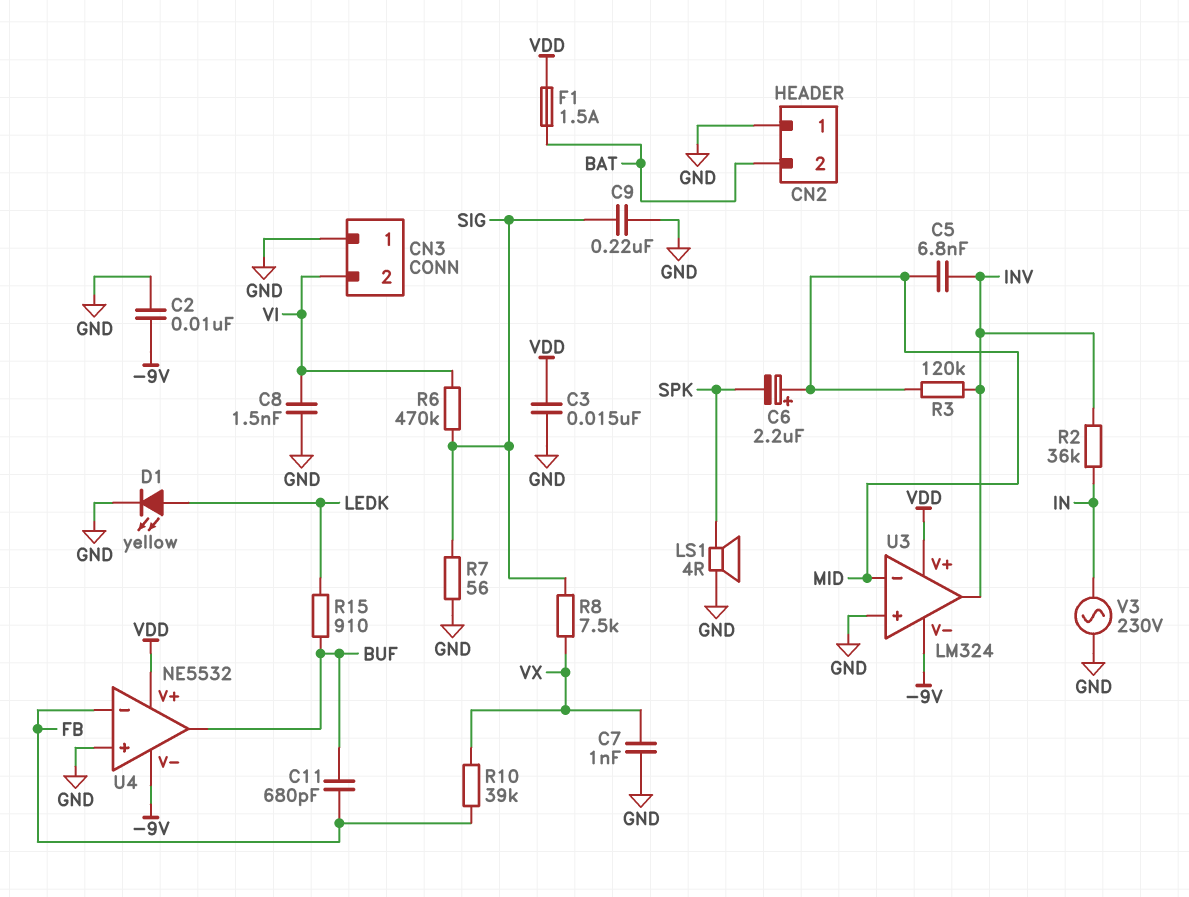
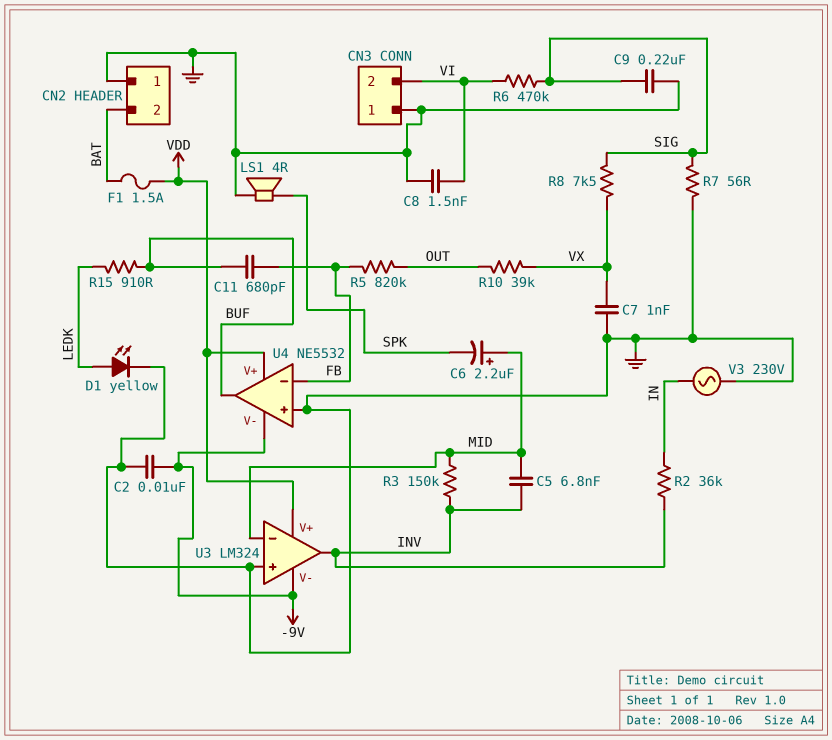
C3: 15nF (GND, VDD) -> none
R3: 120k (INV, MID) -> 150k (INV, MID)
R5: none -> 820k (FB, OUT)
R10: 39k (FB, VX) -> 39k (OUT, VX)

